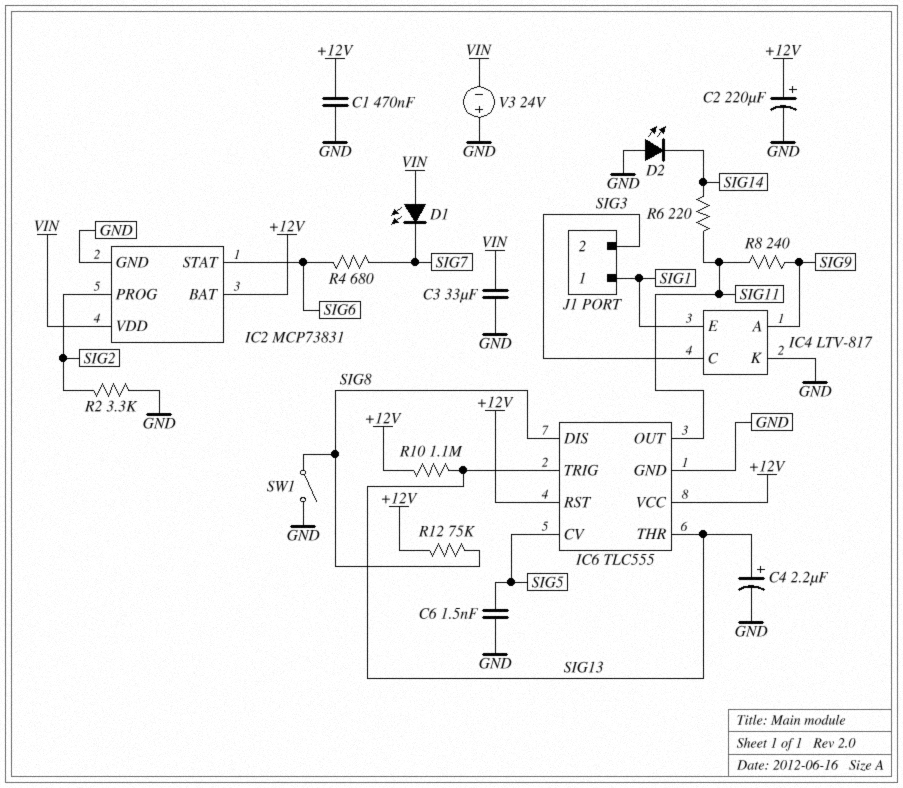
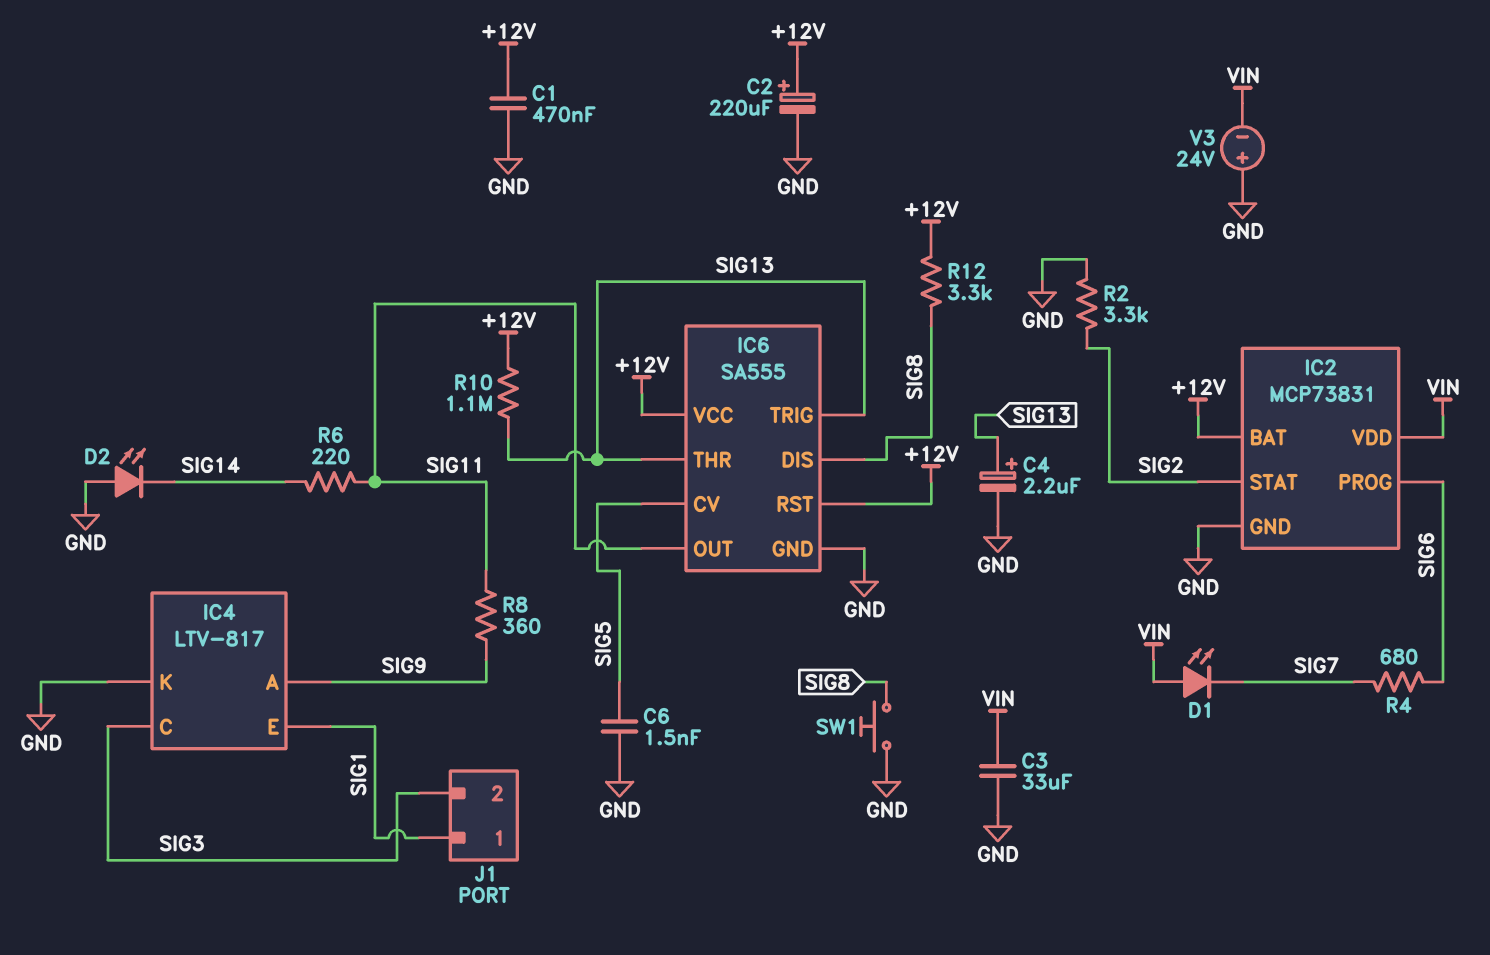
IC2 pin PROG: SIG2 -> SIG6
IC2 pin STAT: SIG6 -> SIG2
IC6: TLC555 -> SA555
R8: 240 (SIG9, SIG11) -> 360 (SIG9, SIG11)
R12: 75k (+12V, SIG8) -> 3.3k (+12V, SIG8)
SW1: switch (GND, SIG8) -> button (GND, SIG8)

